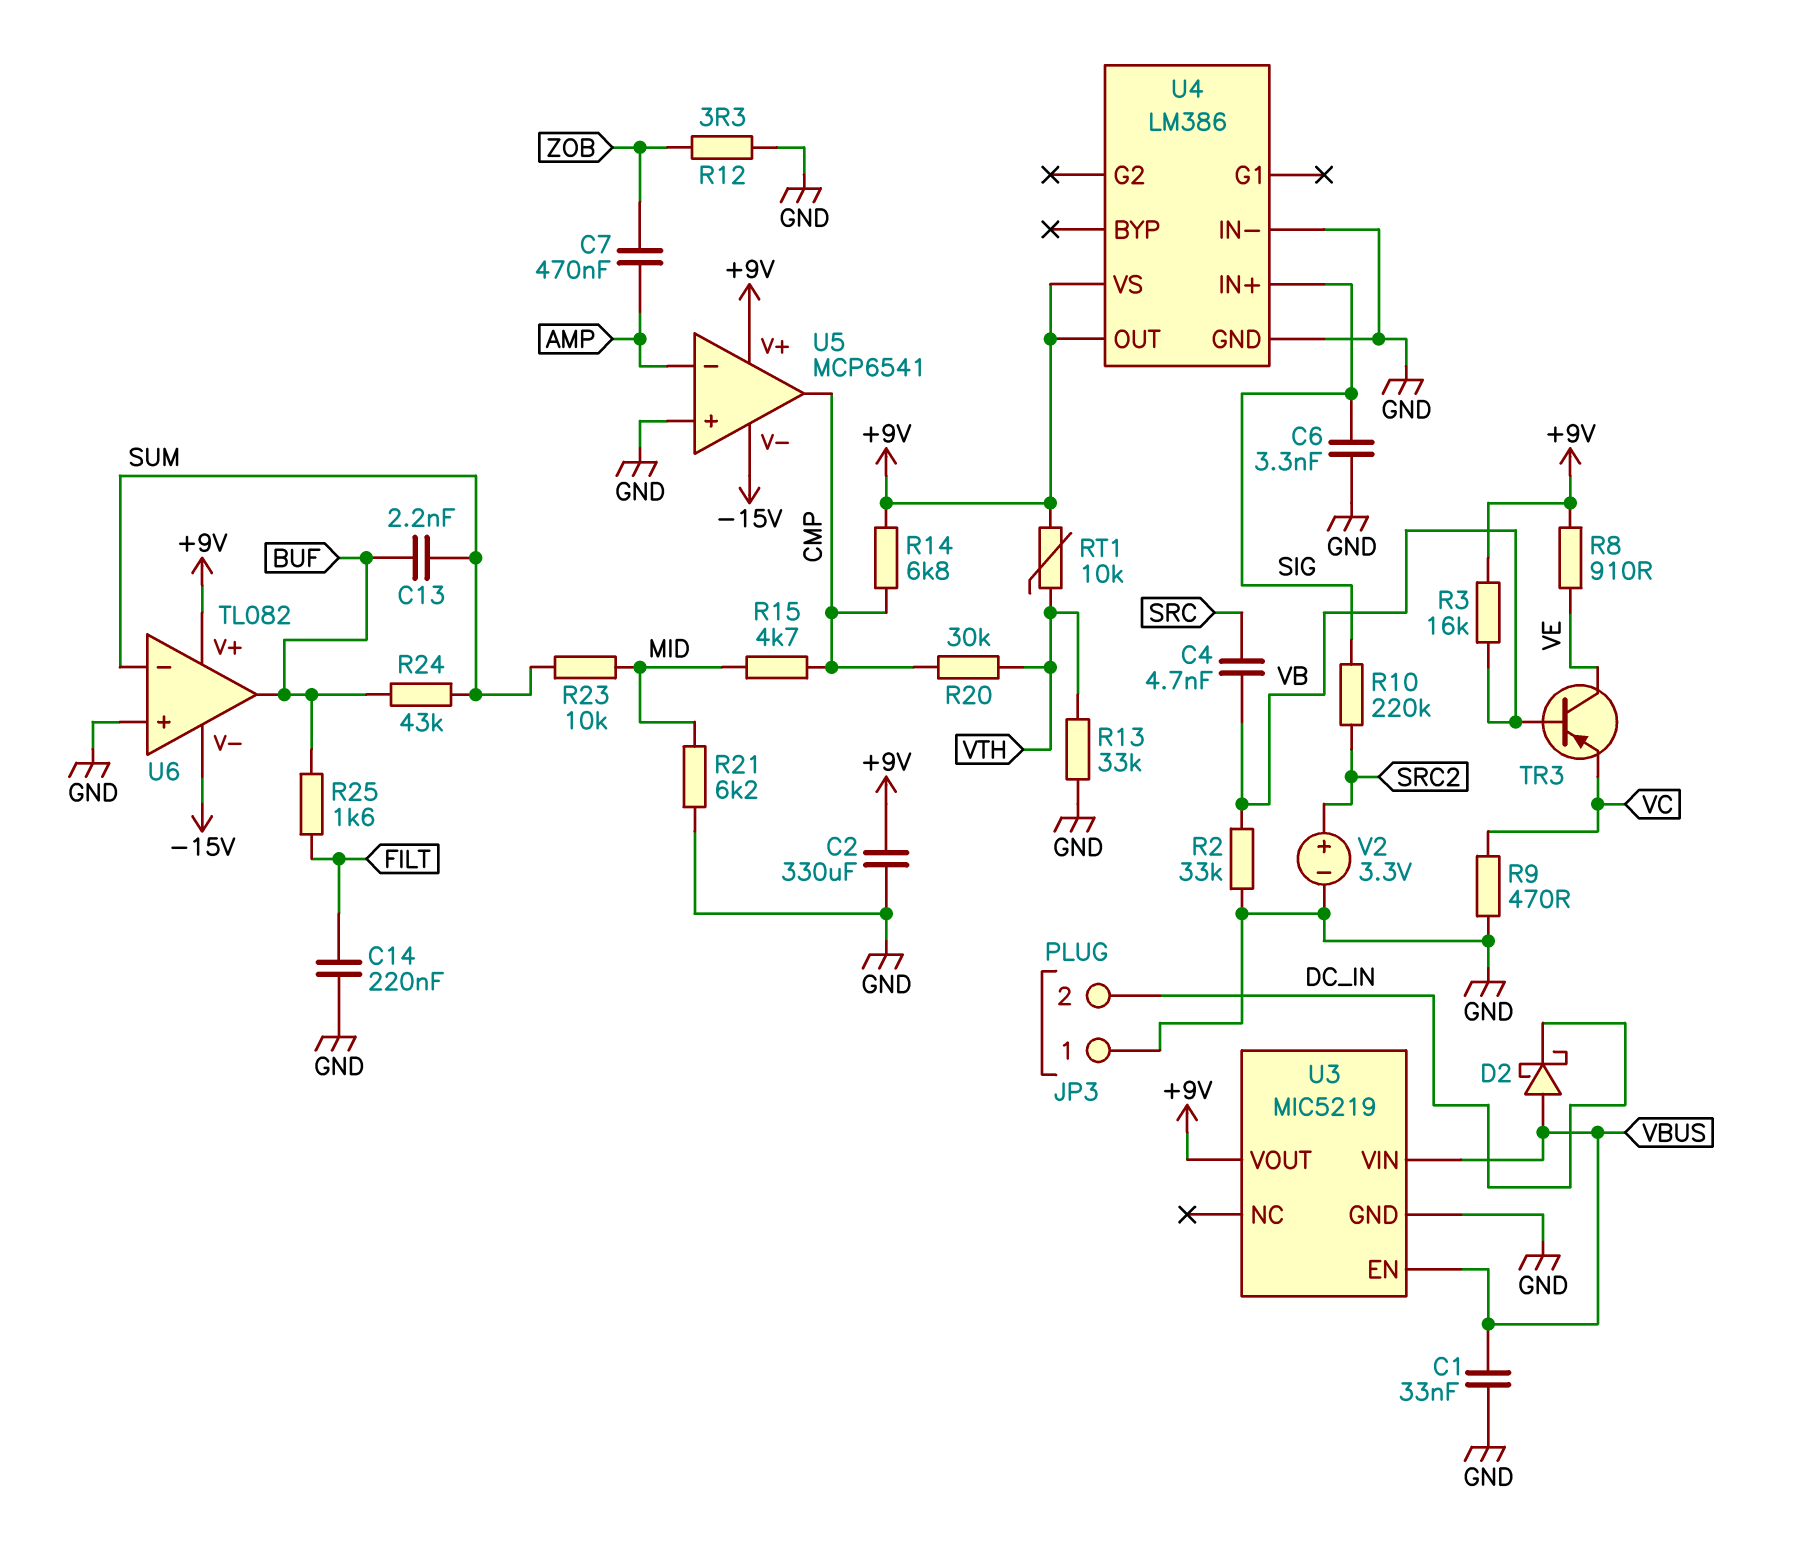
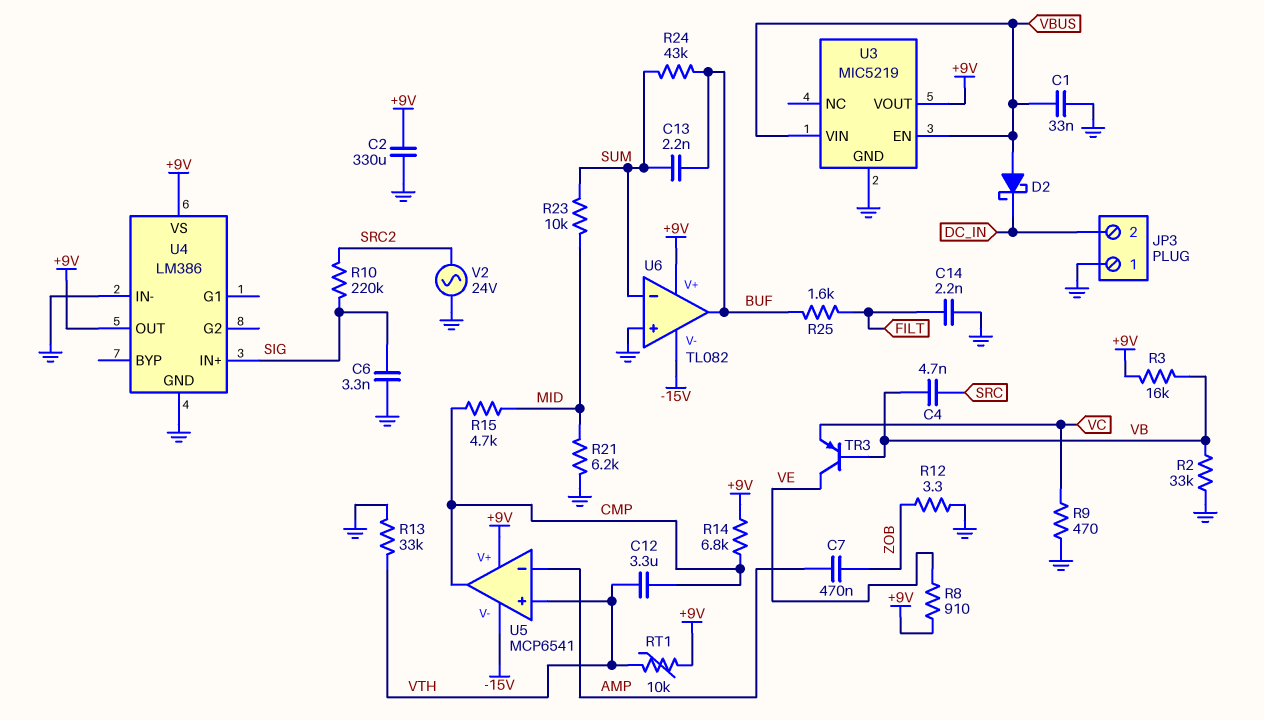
C12: none -> 3.3uF (CMP, VTH)
C14: 220nF (FILT, GND) -> 2.2nF (FILT, GND)
R20: 30k (CMP, VTH) -> none
U5 pin in+: GND -> VTH
V2: 3.3V (plus SRC2, minus GND) -> AC 24V (GND, SRC2)

